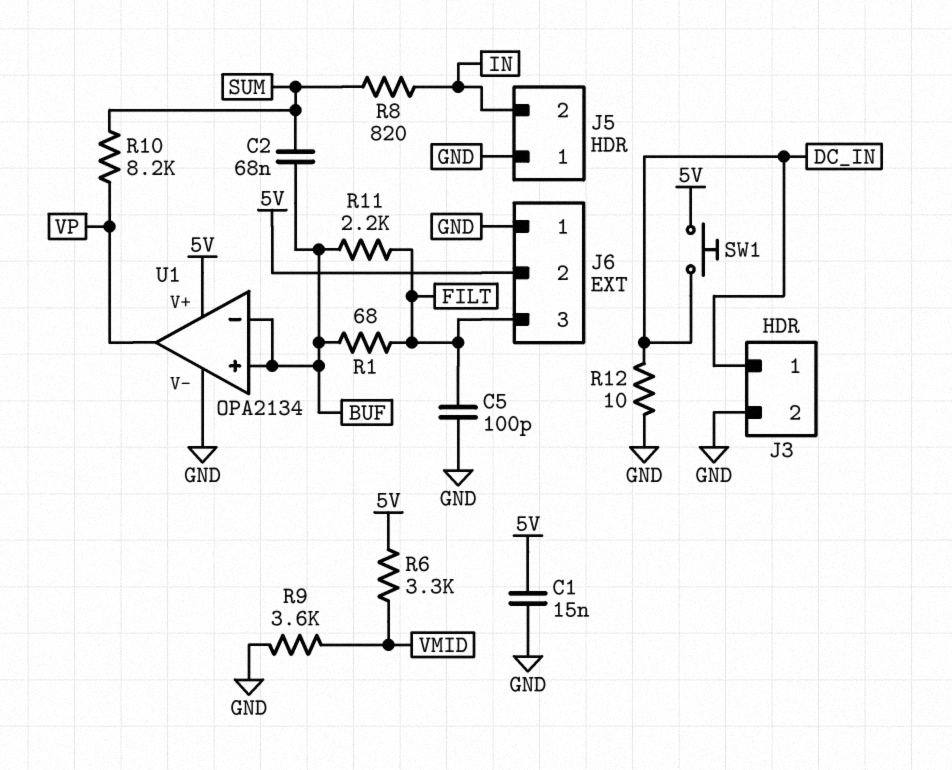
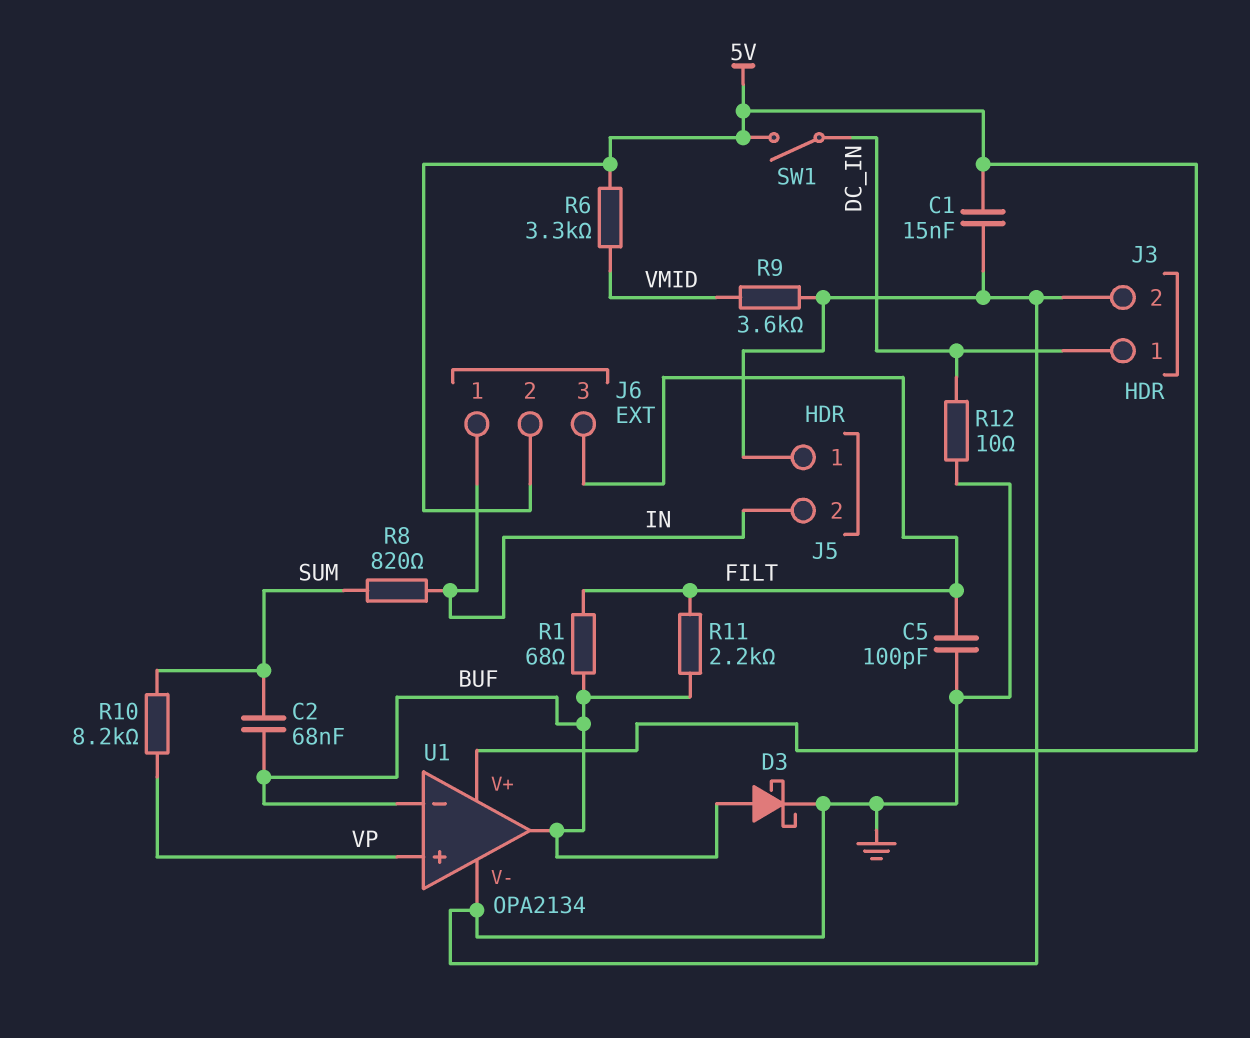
D3: none -> schottky (A BUF, K GND)
J6 pin 1: GND -> IN
SW1: button (5V, DC_IN) -> switch (5V, DC_IN)
U1 pin in+: BUF -> VP
U1 pin out: VP -> BUF

